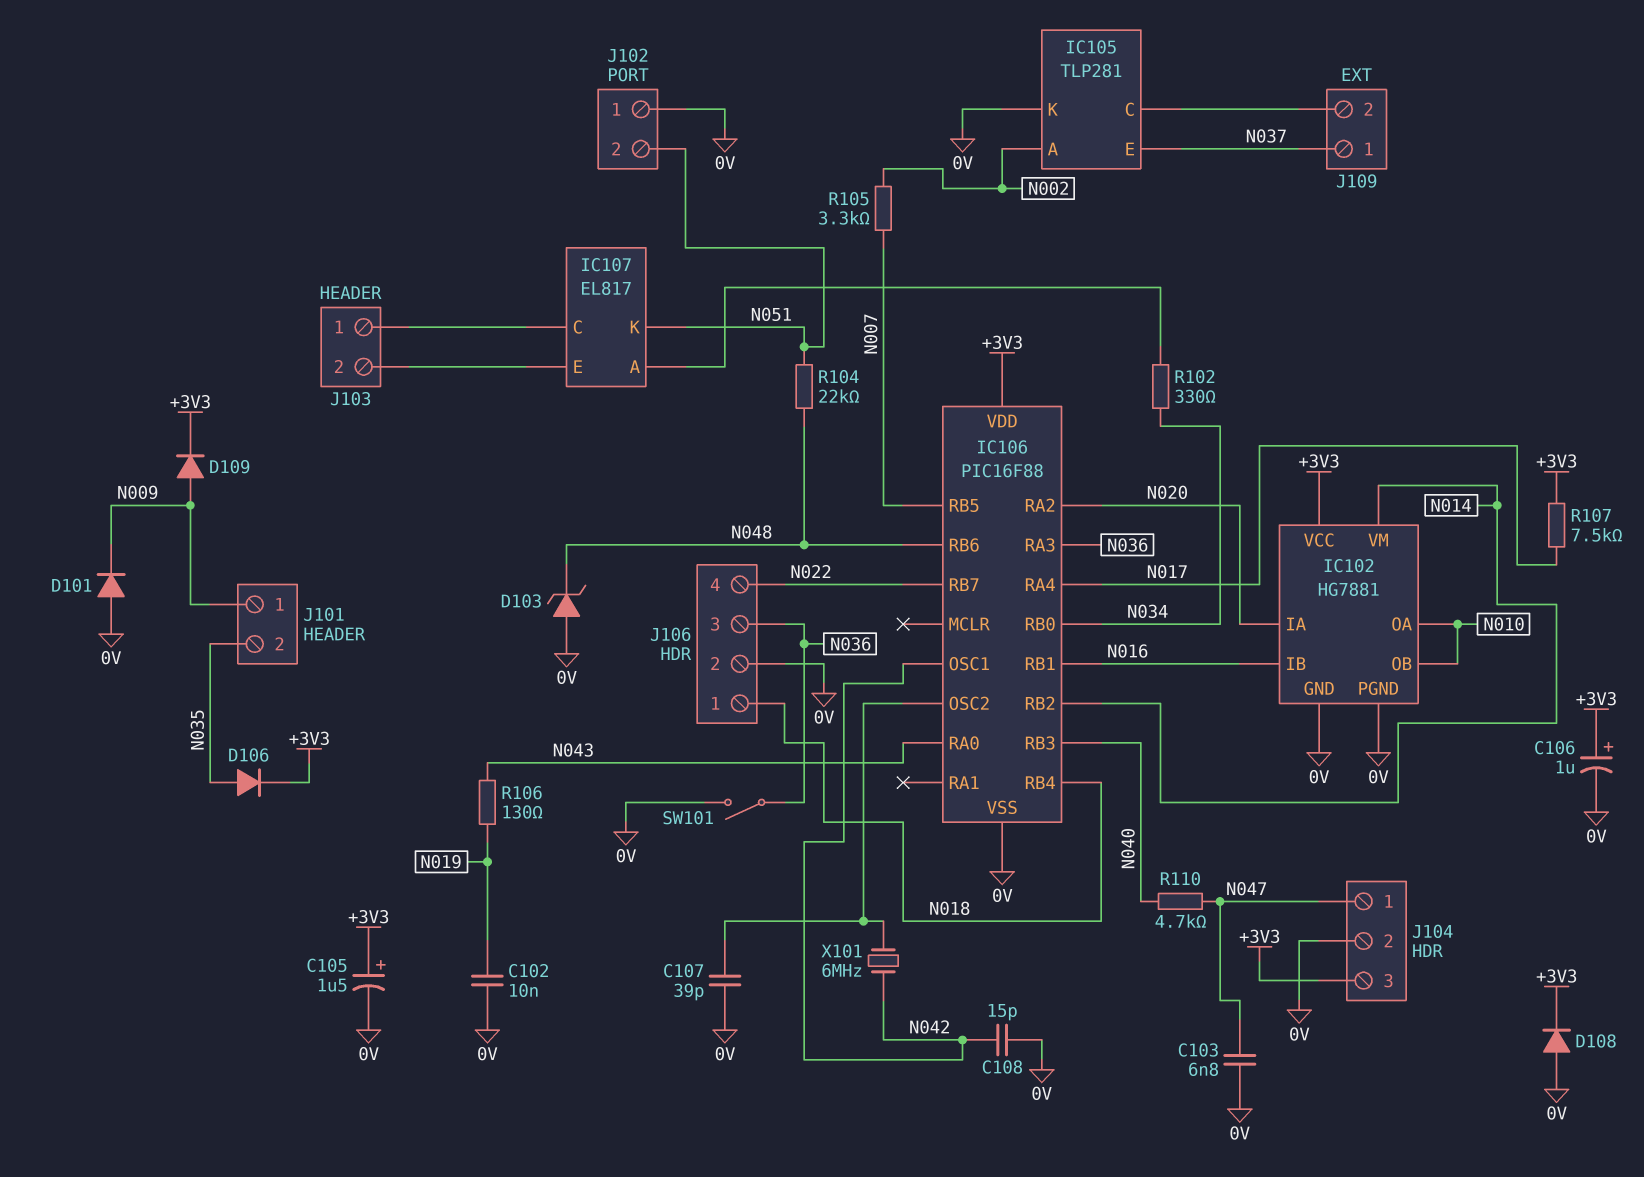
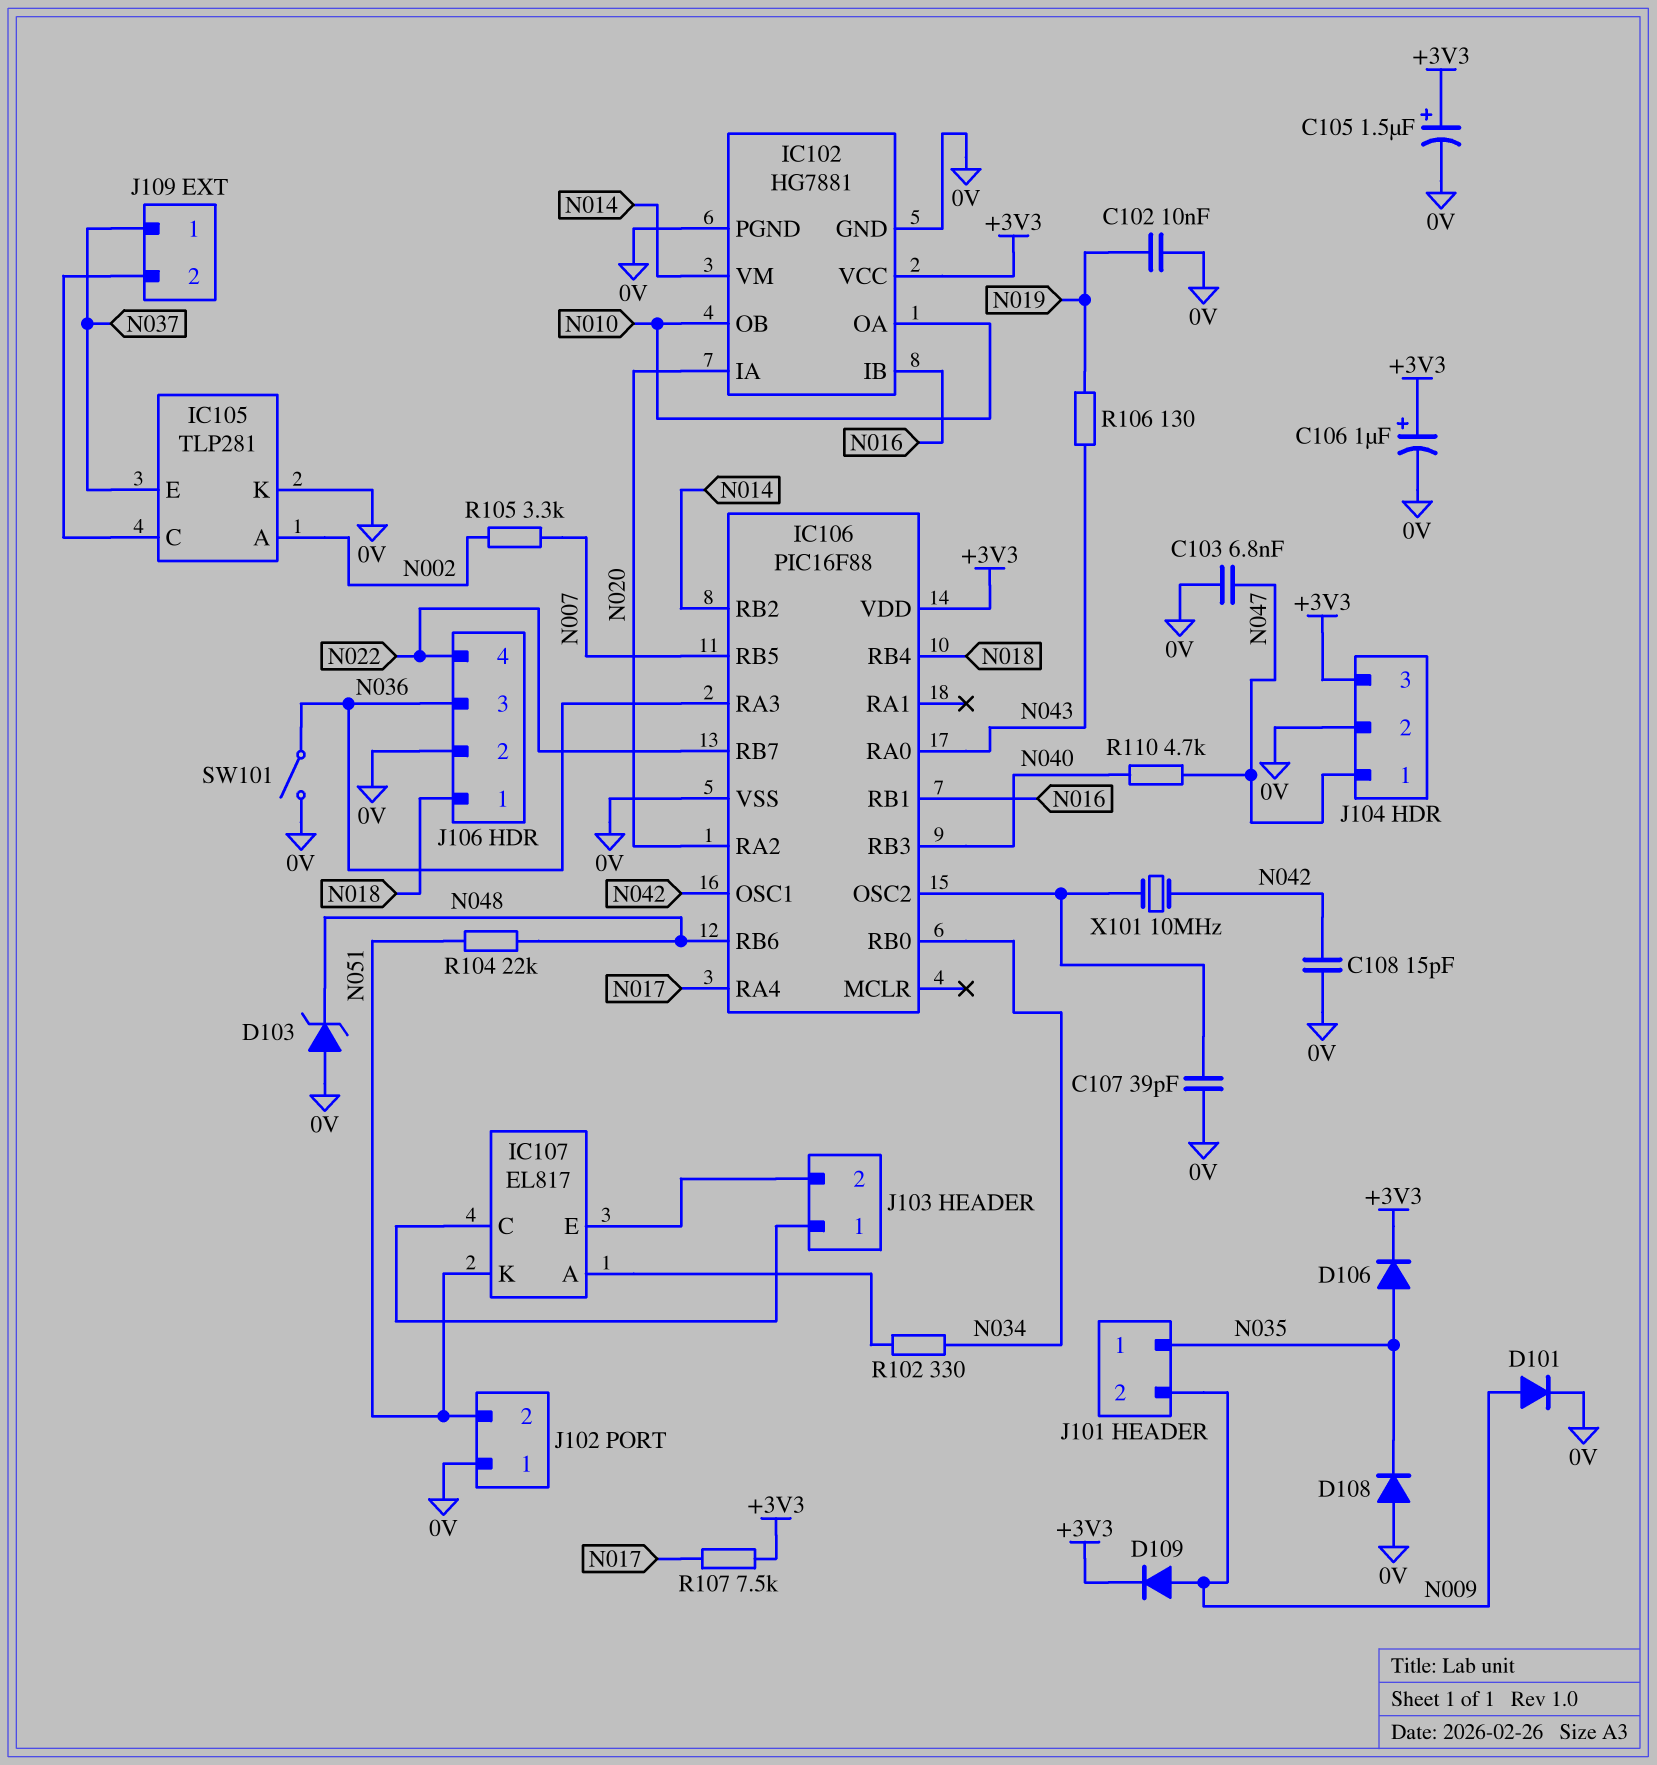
D101: diode (A 0V, K N009) -> diode (A N009, K 0V)
D108: diode (A 0V, K +3V3) -> diode (A 0V, K N035)
J101 pin 1: N009 -> N035
J101 pin 2: N035 -> N009
X101: 6MHz (IC106/OSC2, N042) -> 10MHz (IC106/OSC2, N042)

